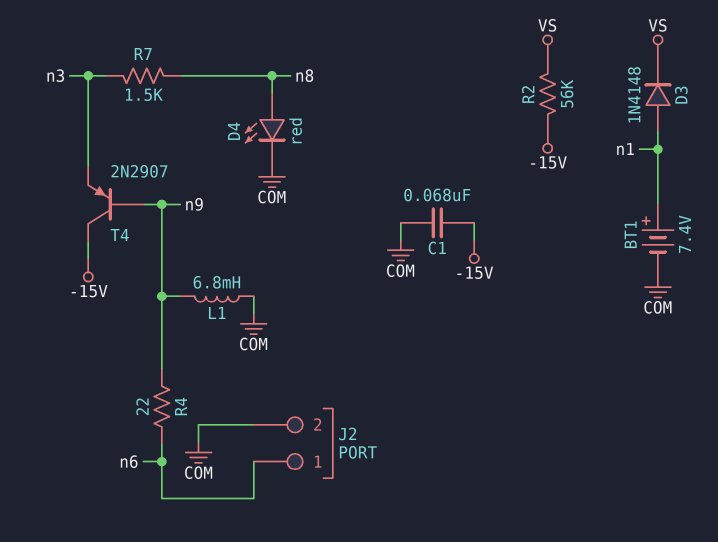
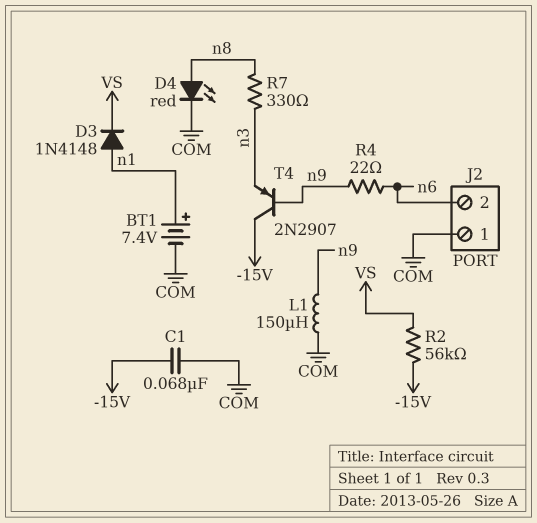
J2 pin 1: n6 -> COM
J2 pin 2: COM -> n6
L1: 6.8mH (COM, n9) -> 150uH (COM, n9)
R7: 1.5k (n3, n8) -> 330 (n3, n8)

